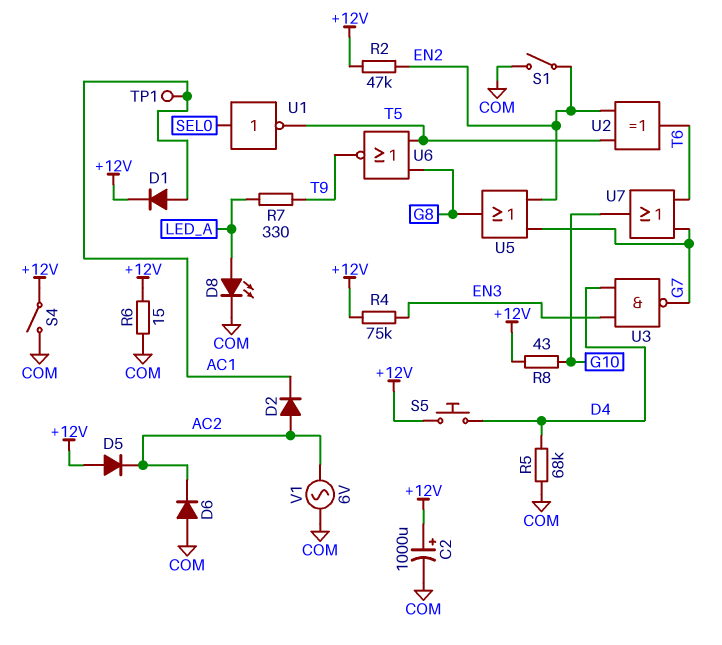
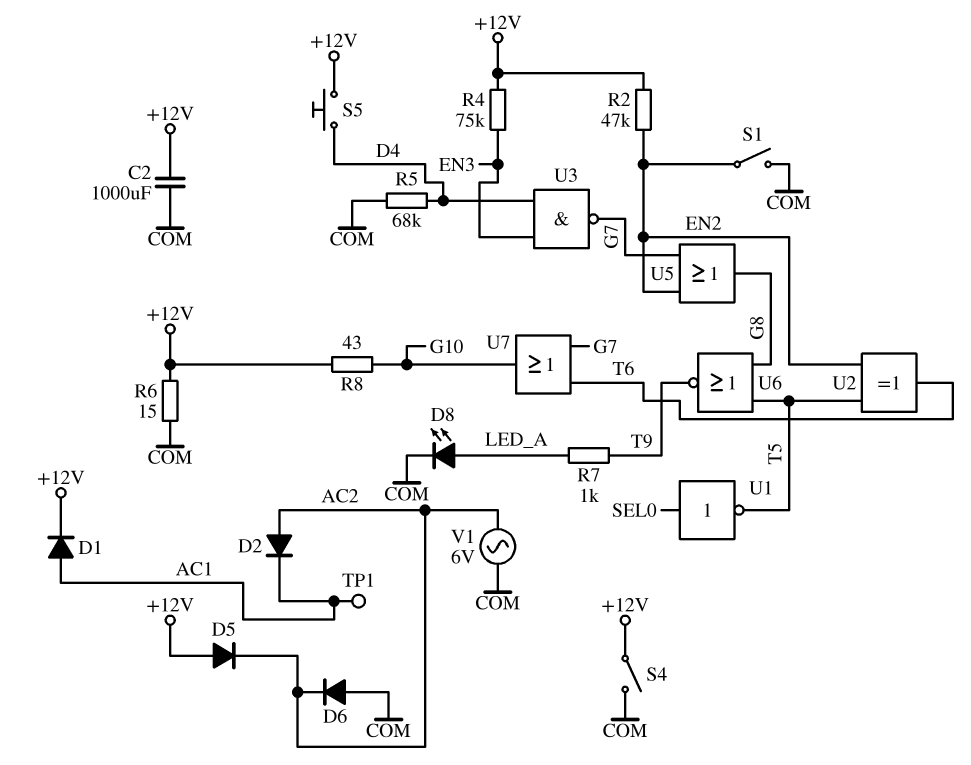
C2: 1000uF (plus +12V, minus COM) -> 1000uF (+12V, COM)
R7: 330 (LED_A, T9) -> 1k (LED_A, T9)

